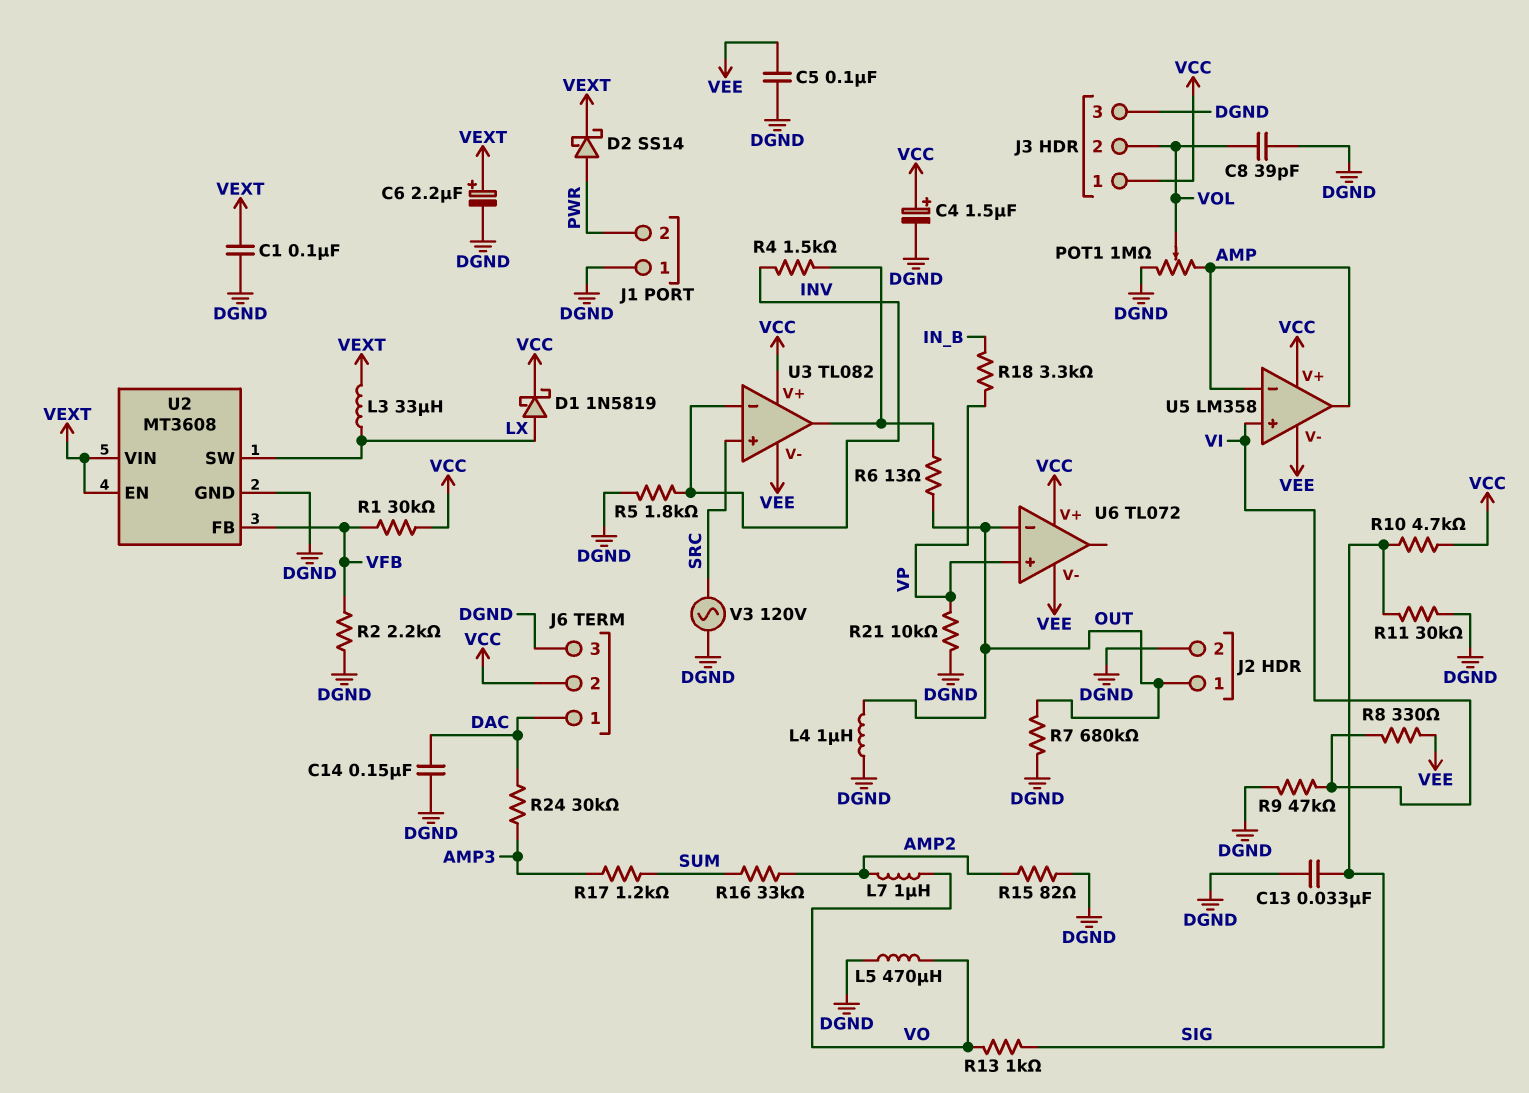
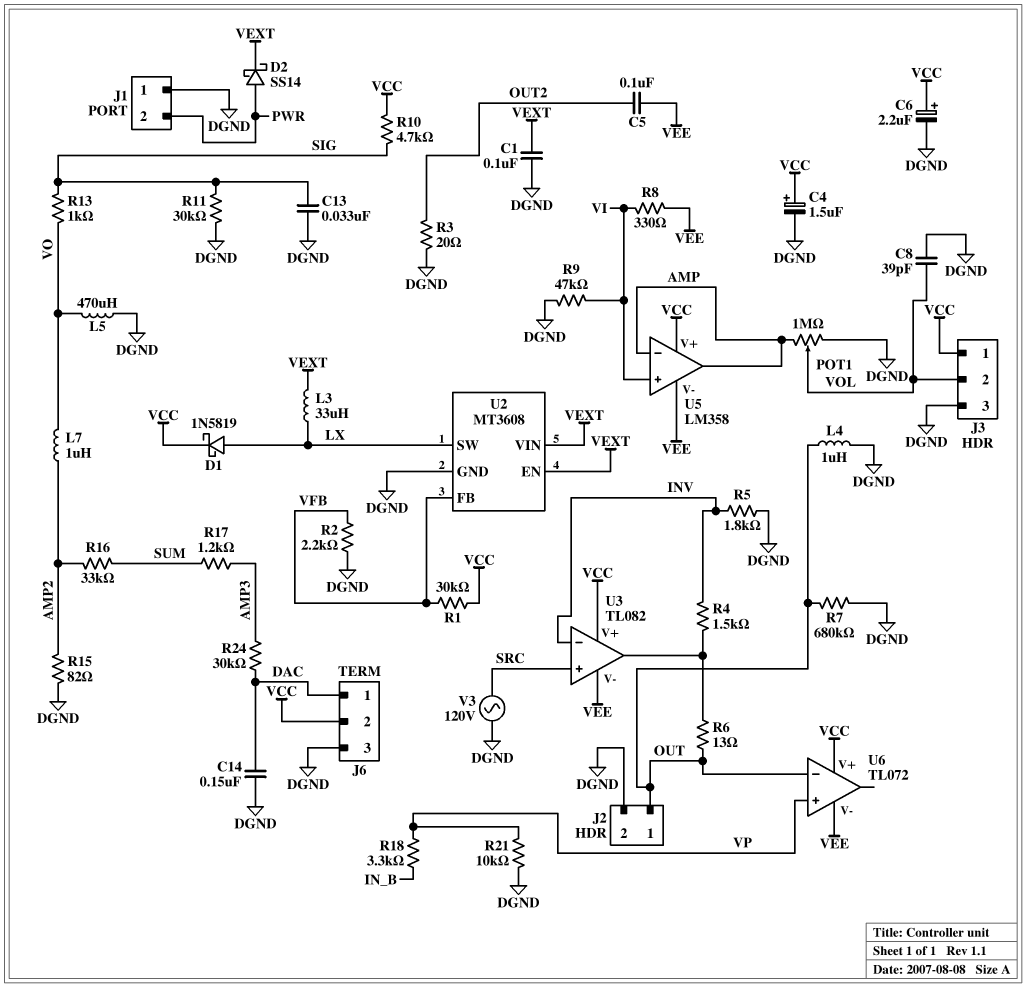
C5: 100nF (DGND, VEE) -> 100nF (OUT2, VEE)
C6: 2.2uF (plus VEXT, minus DGND) -> 2.2uF (plus VCC, minus DGND)
R3: none -> 20 (DGND, OUT2)

